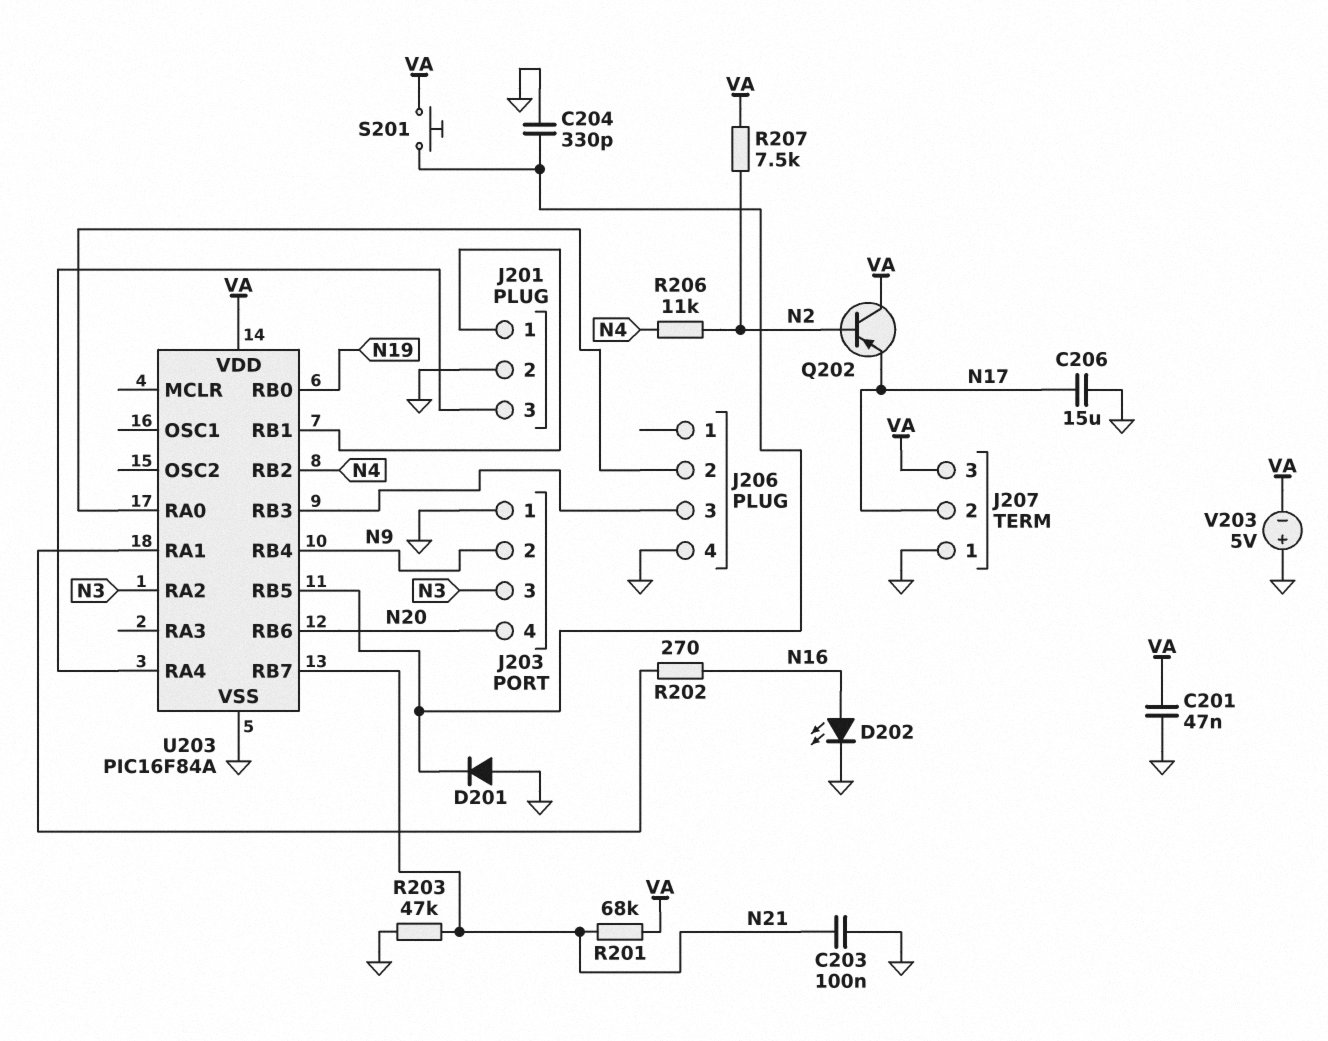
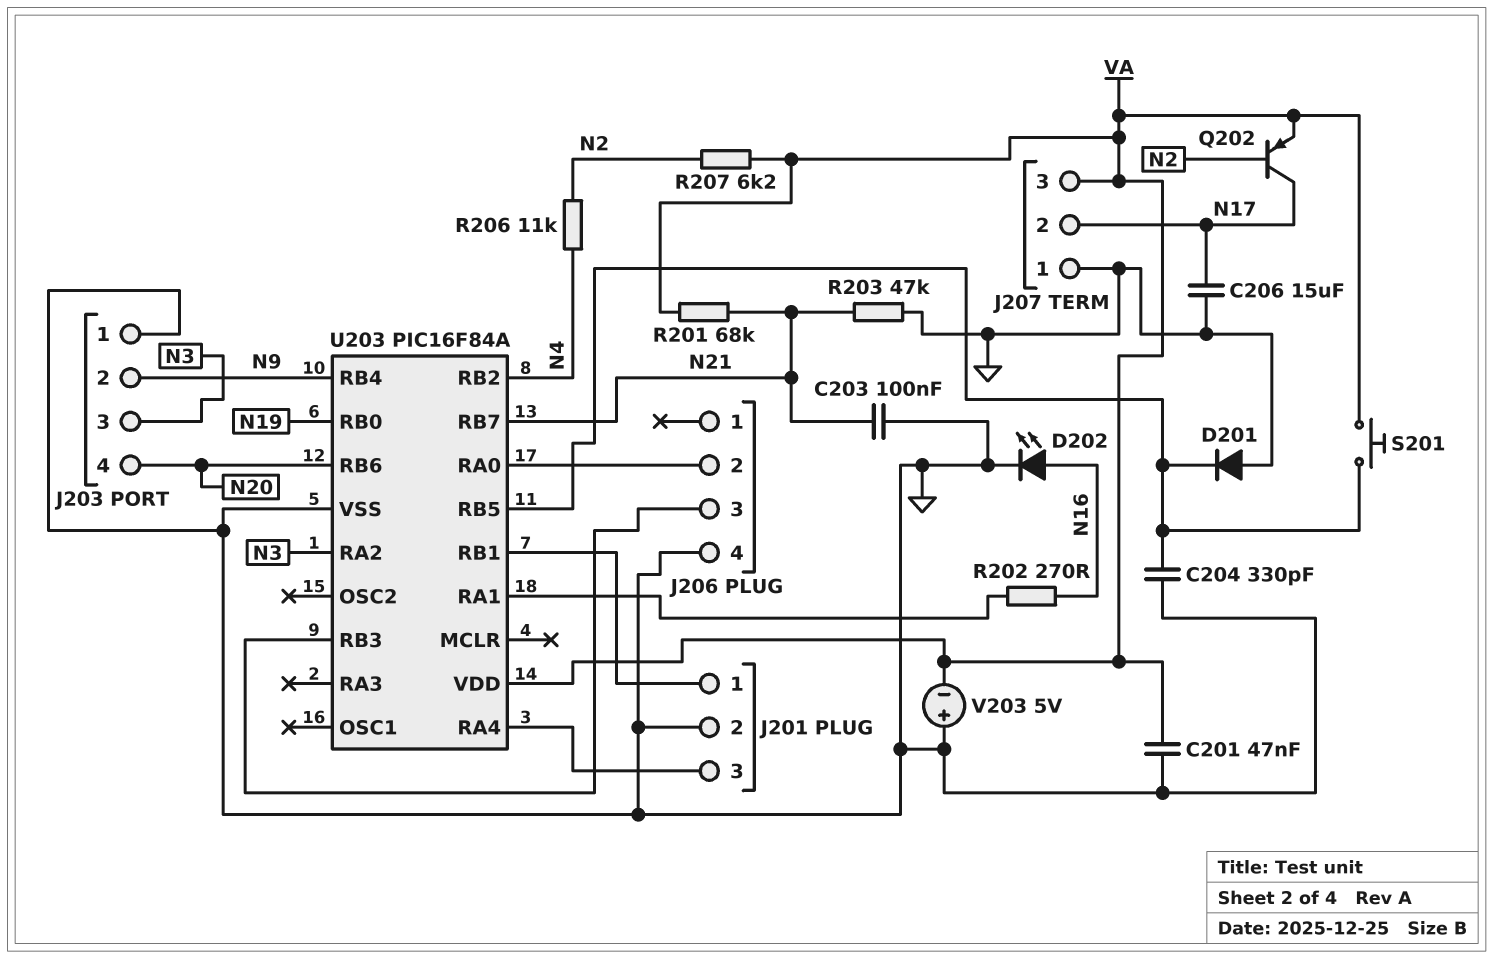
Q202: PNP (B N2, C VA, E N17) -> PNP (B N2, C N17, E VA)
R207: 7.5k (N2, VA) -> 6.2k (N2, VA)

